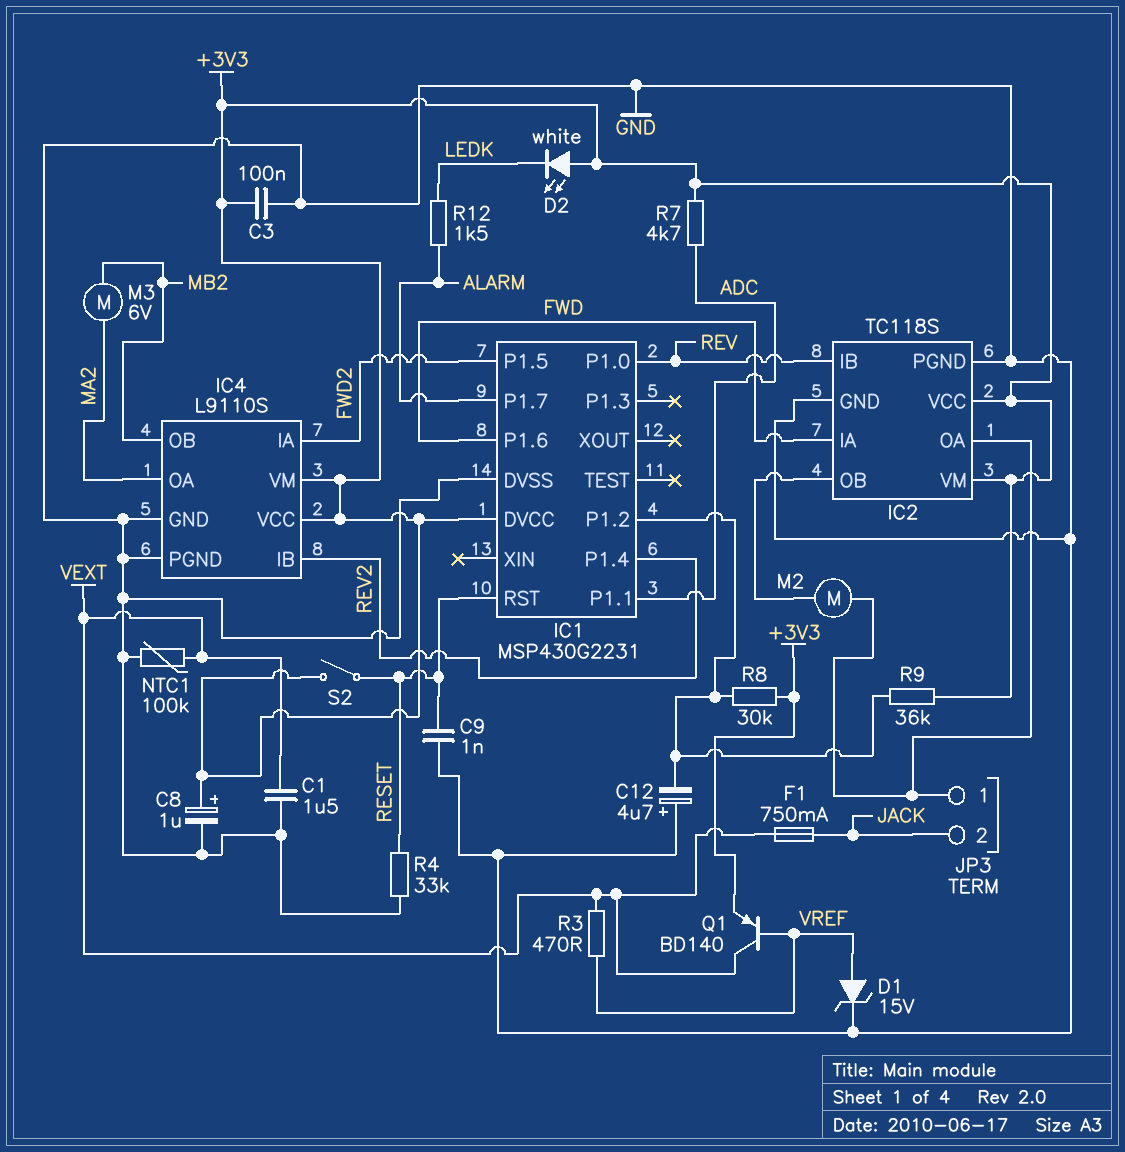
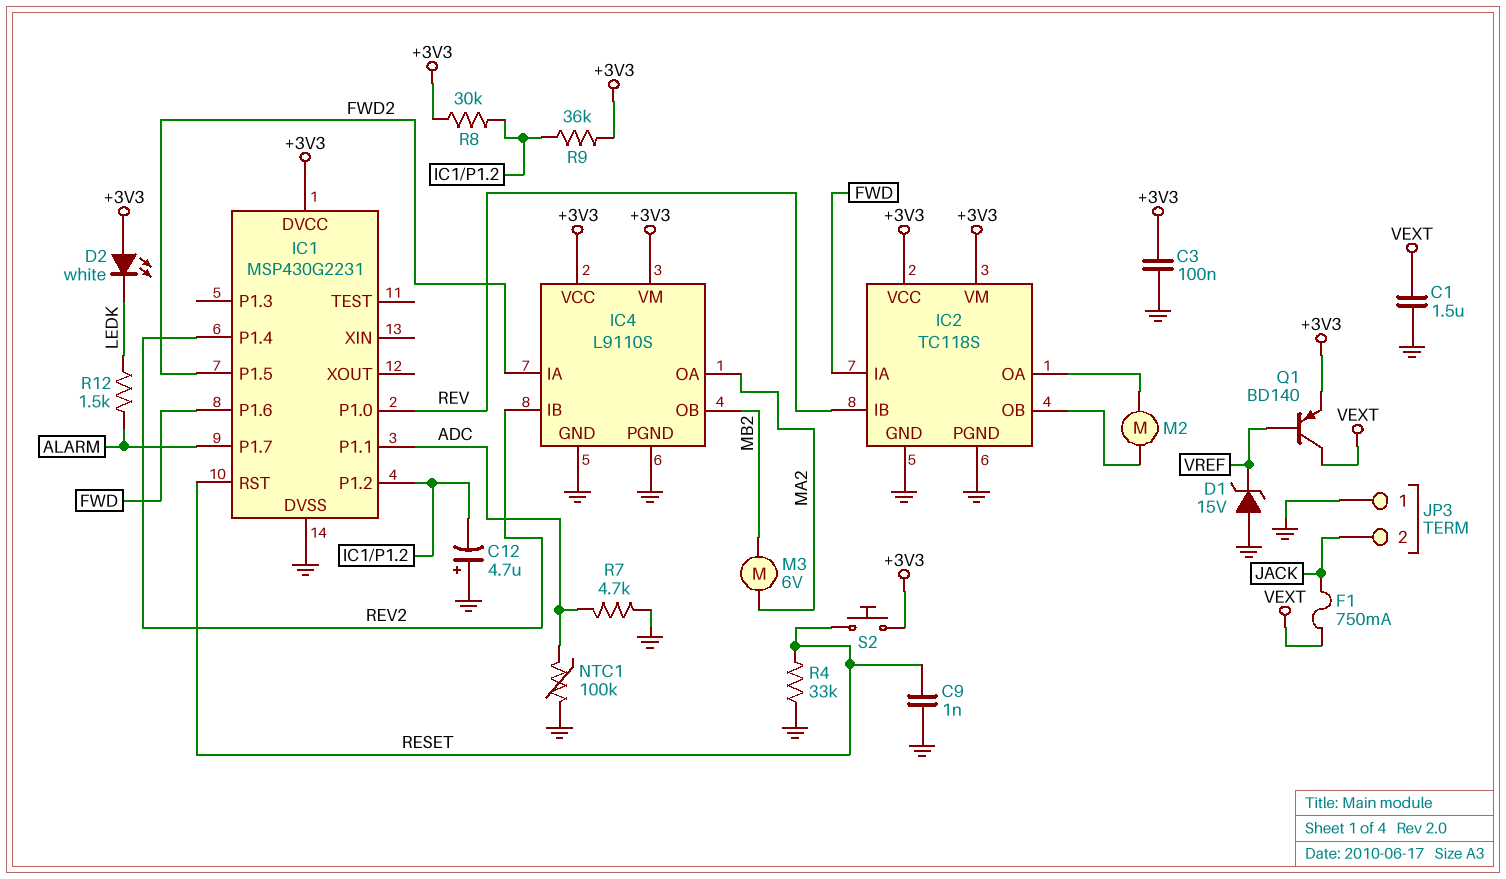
C8: 1uF (plus +3V3, minus GND) -> none
D1: zener 15V (A VREF, K GND) -> zener 15V (A GND, K VREF)
JP3 pin 1: IC2/OA -> GND
NTC1: 100k (GND, VEXT) -> 100k (ADC, GND)
R3: 470 (VEXT, VREF) -> none
R7: 4.7k (+3V3, ADC) -> 4.7k (ADC, GND)
S2: switch (+3V3, RESET) -> button (+3V3, RESET)

